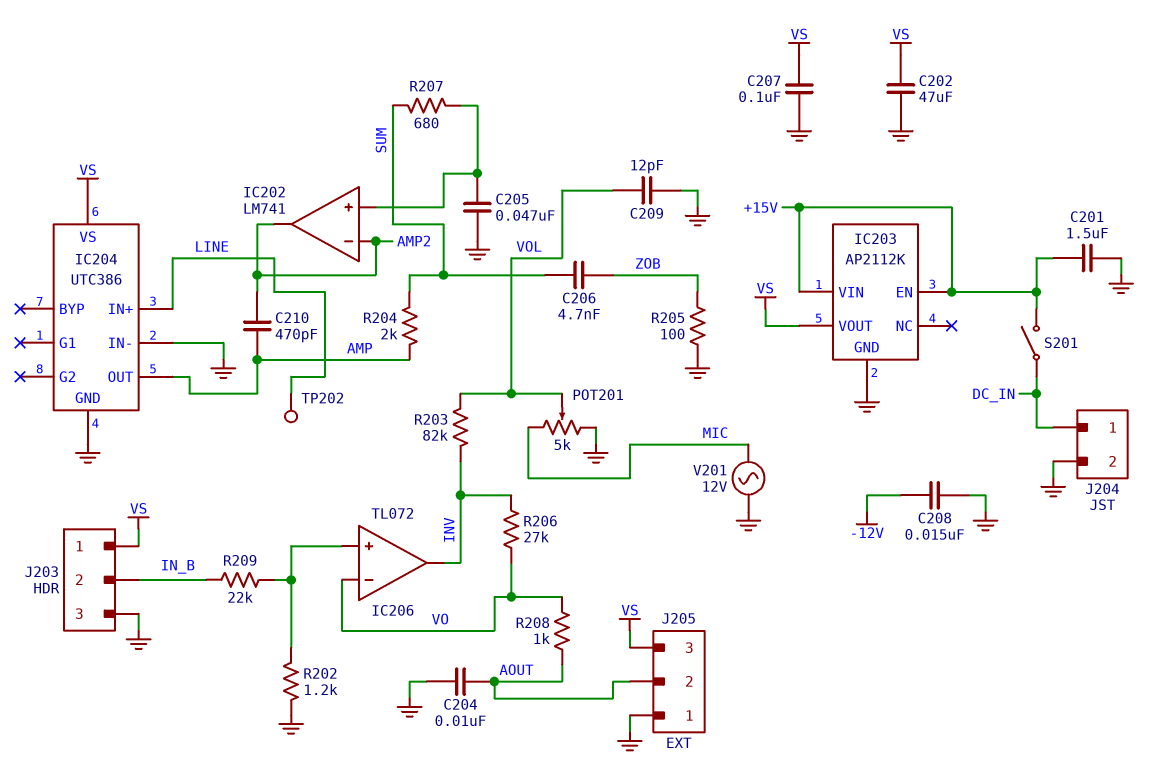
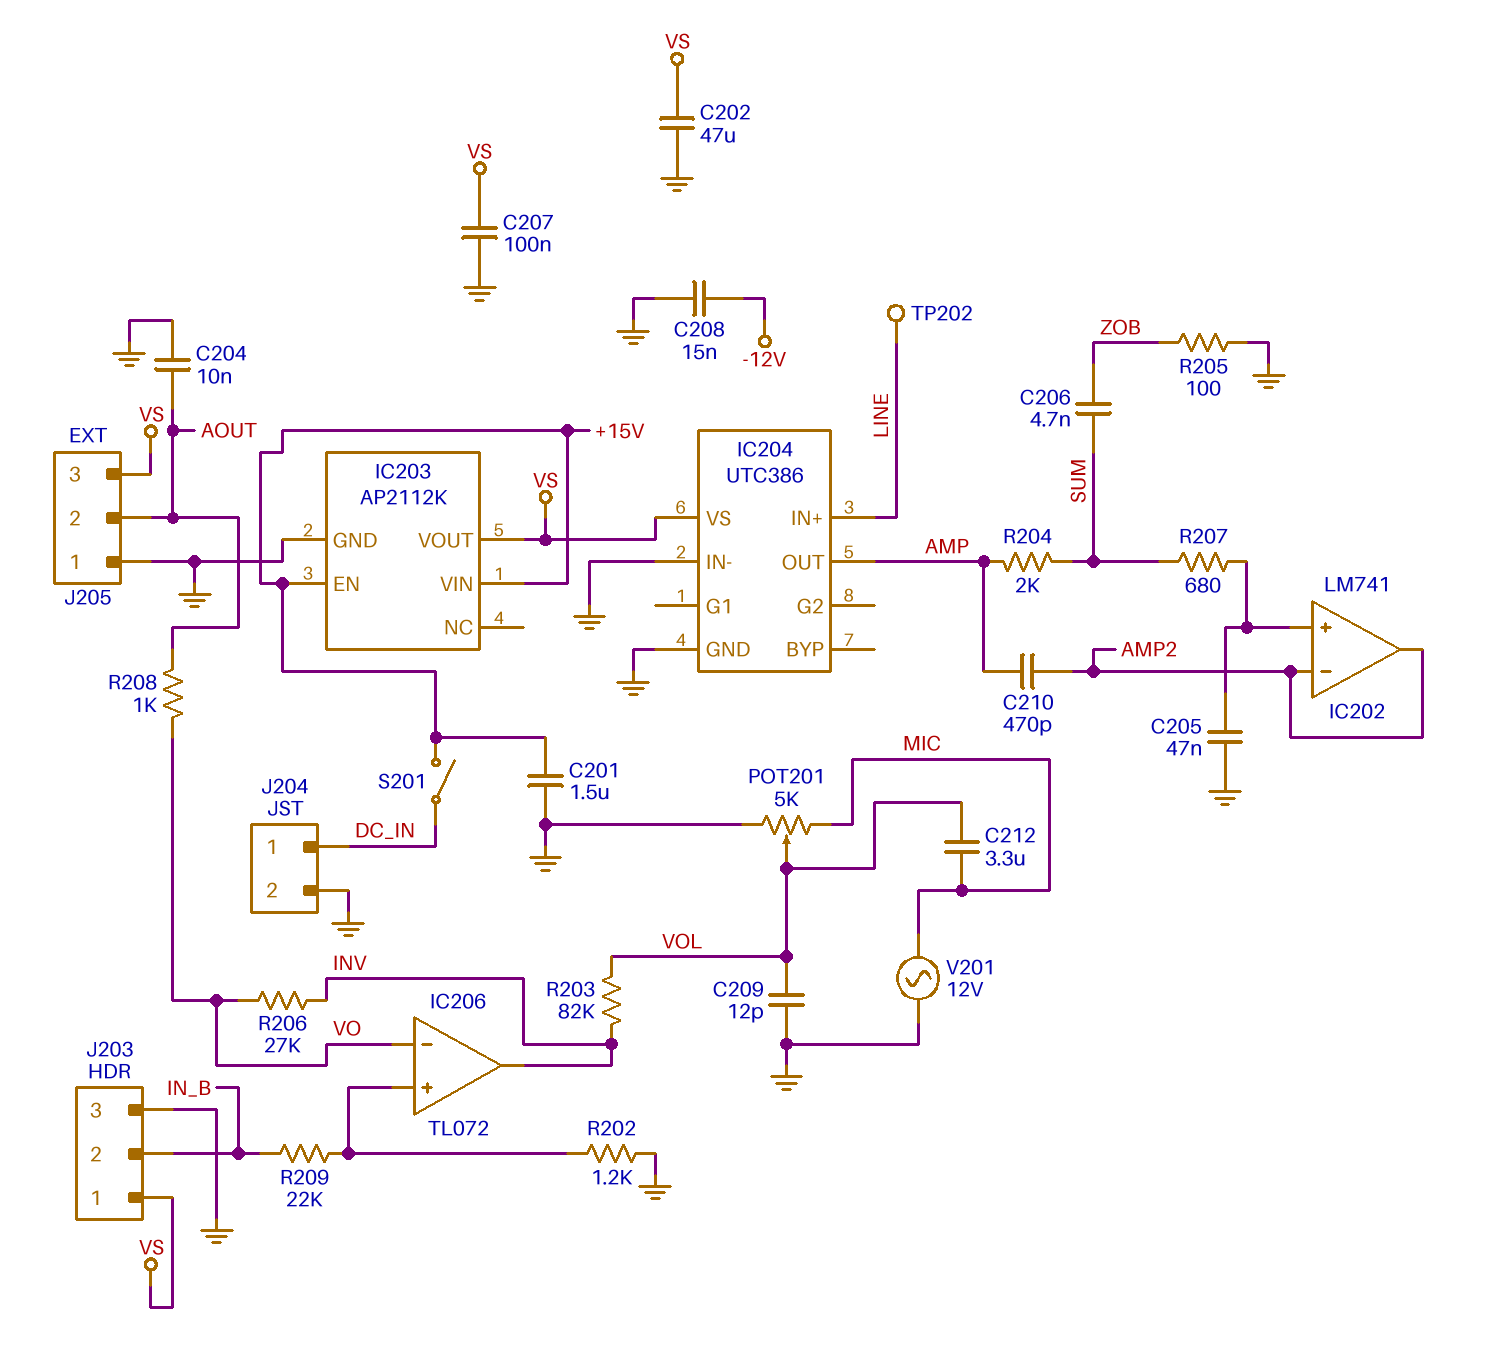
C212: none -> 3.3uF (MIC, VOL)

